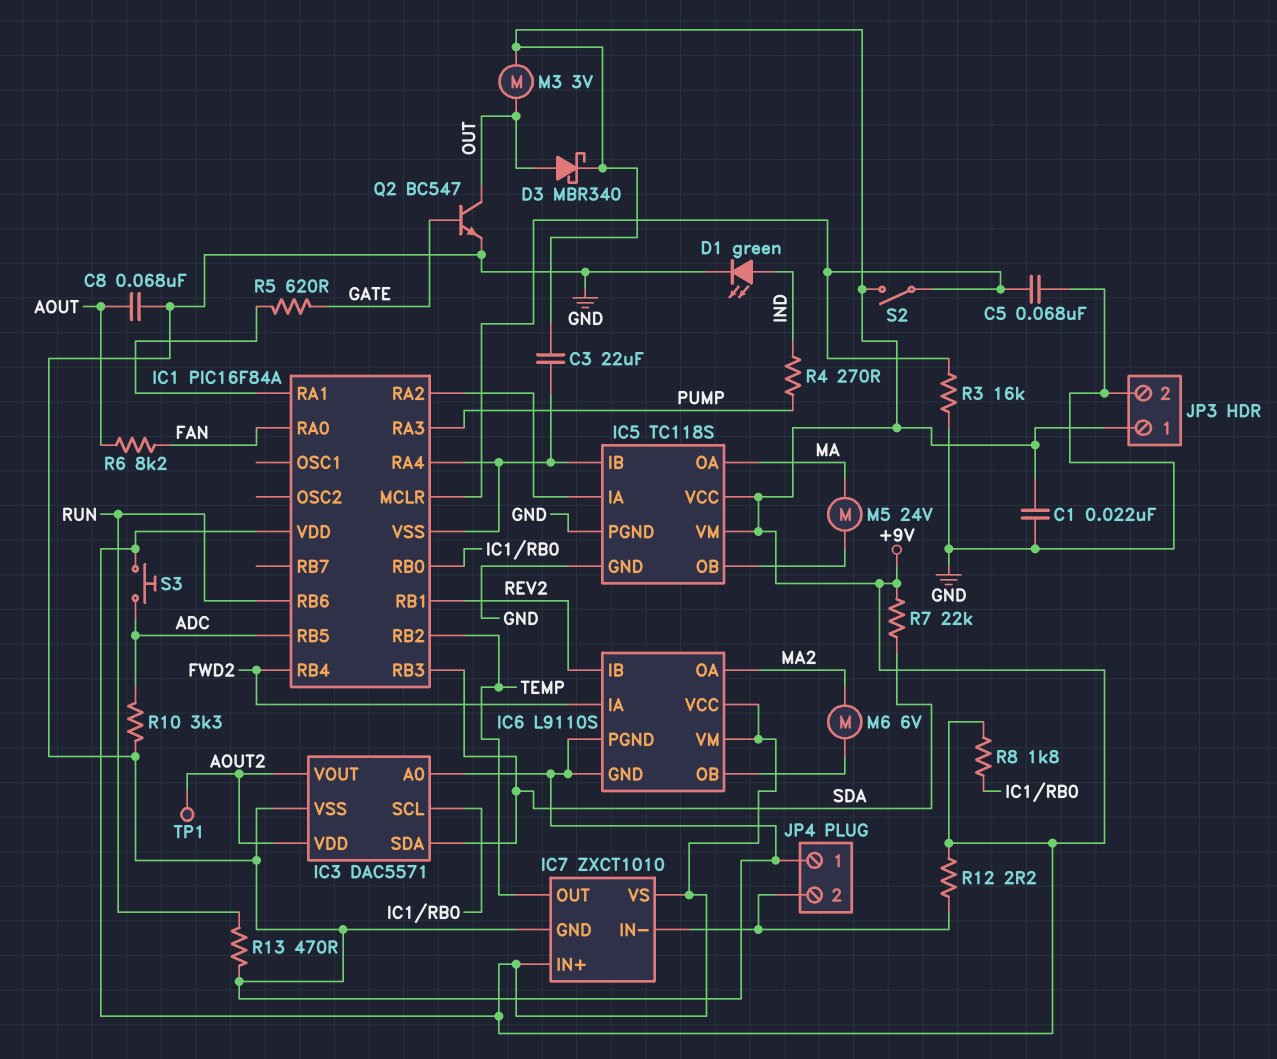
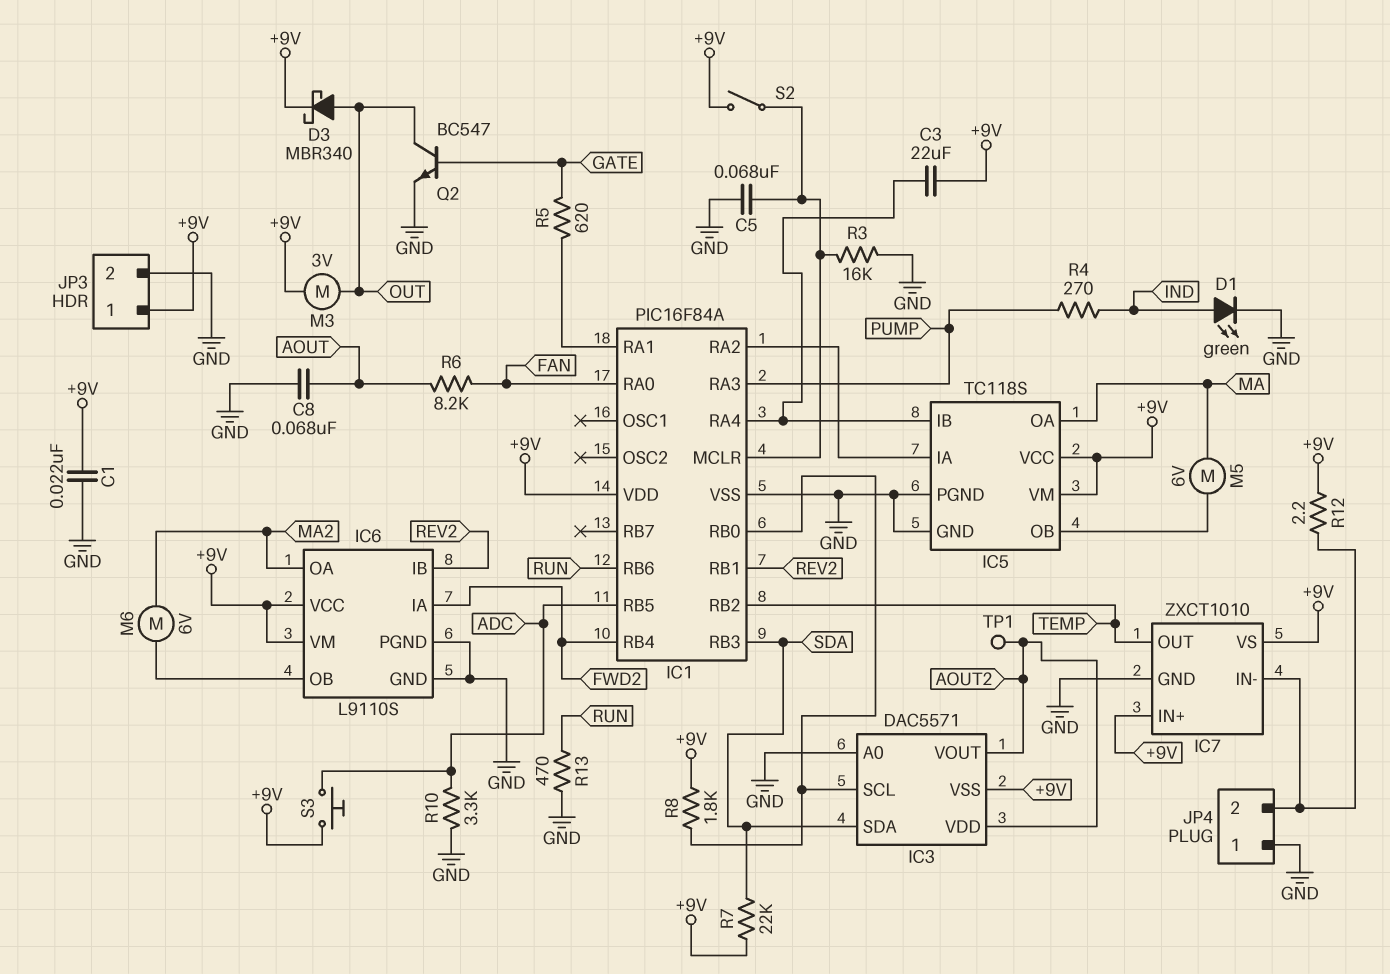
IC1 pin VSS: IC1/RA4 -> GND
IC3 pin VSS: GND -> +9V
M5: motor 24V (IC5/OB, MA) -> motor 6V (IC5/OB, MA)

